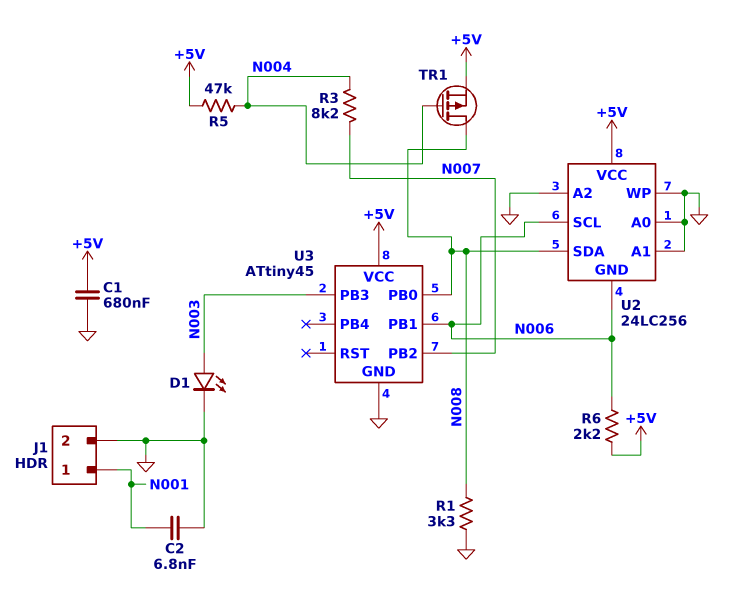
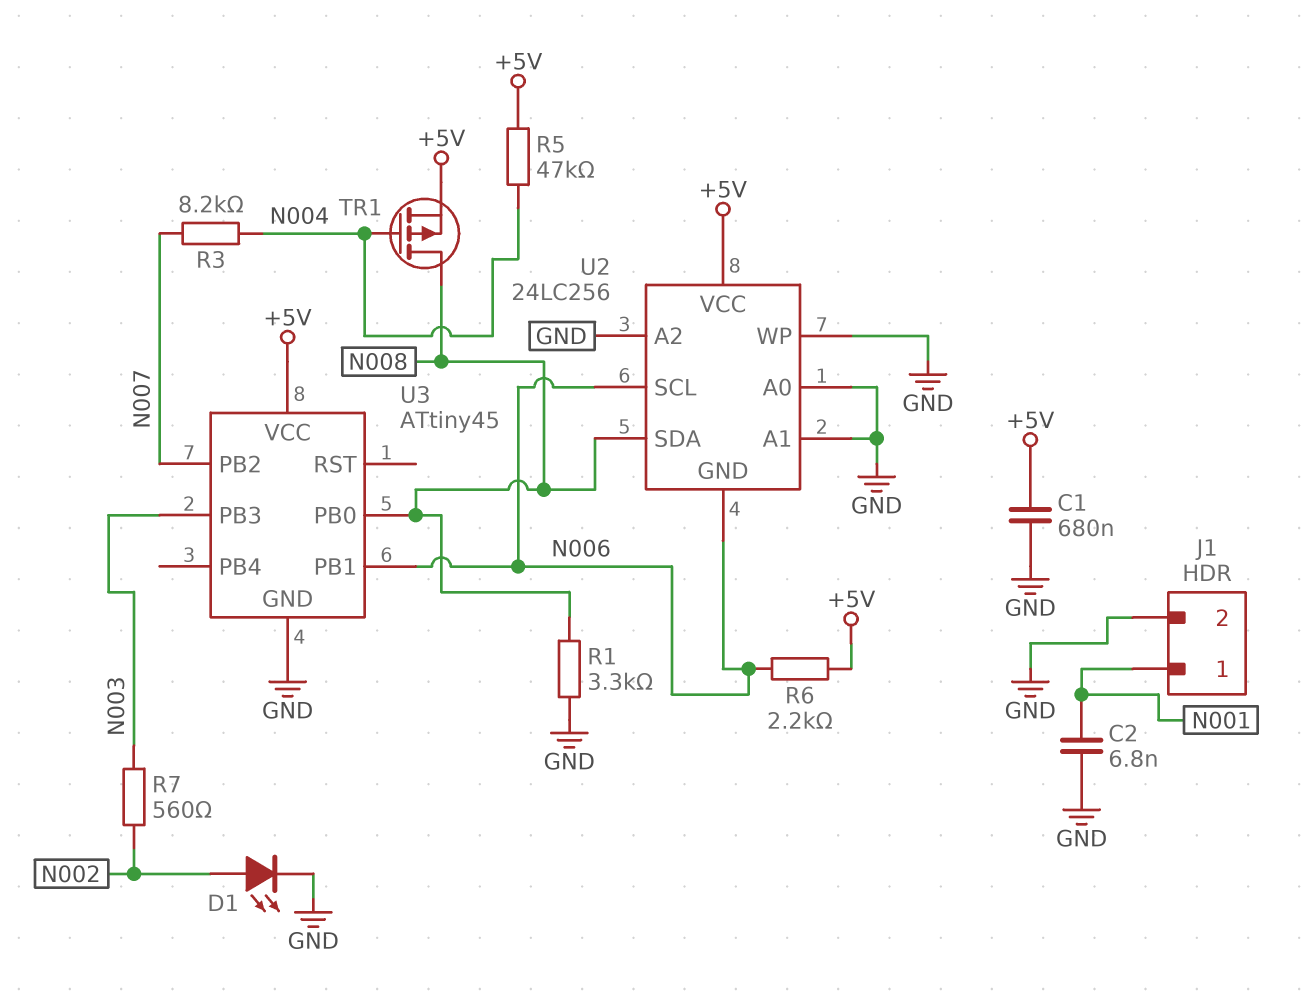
D1: LED (A N003, K GND) -> LED (A N002, K GND)
R7: none -> 560 (N002, N003)

